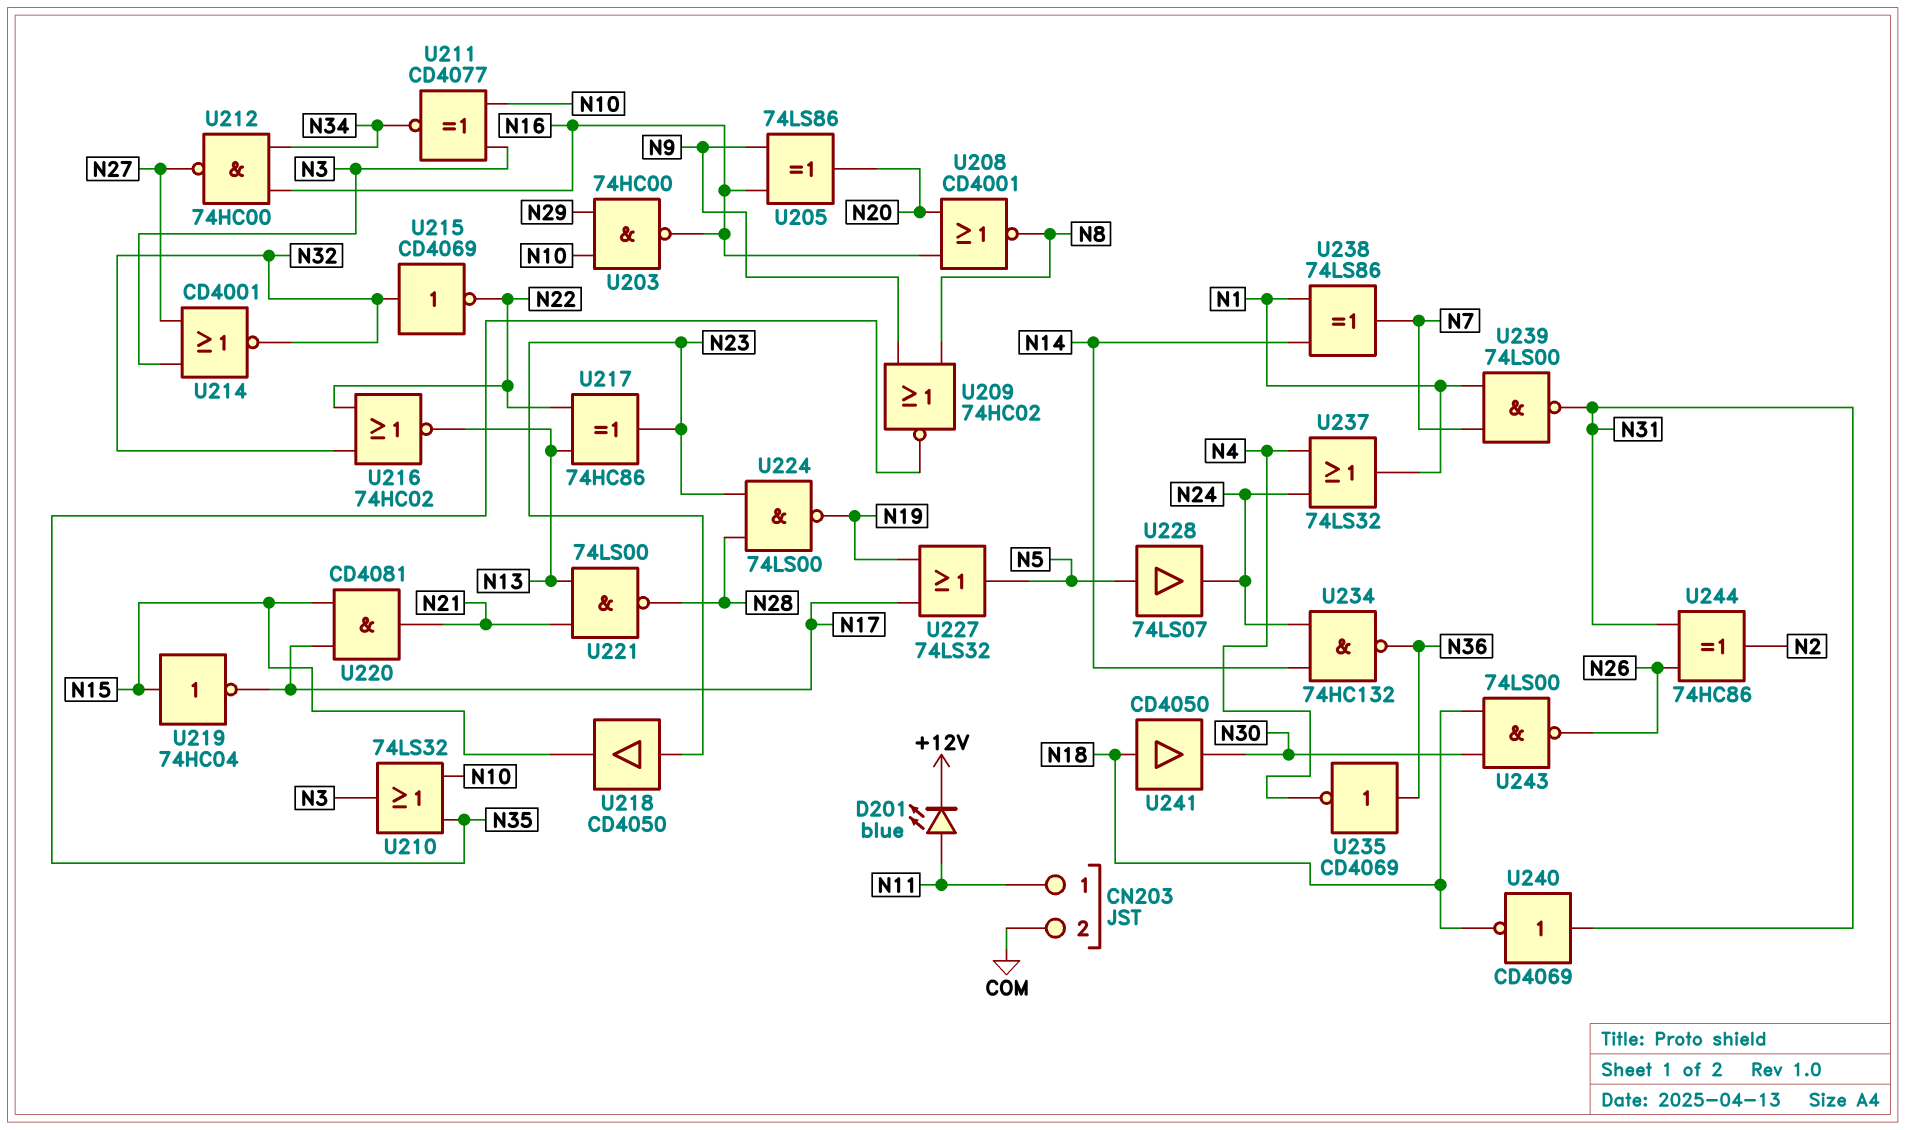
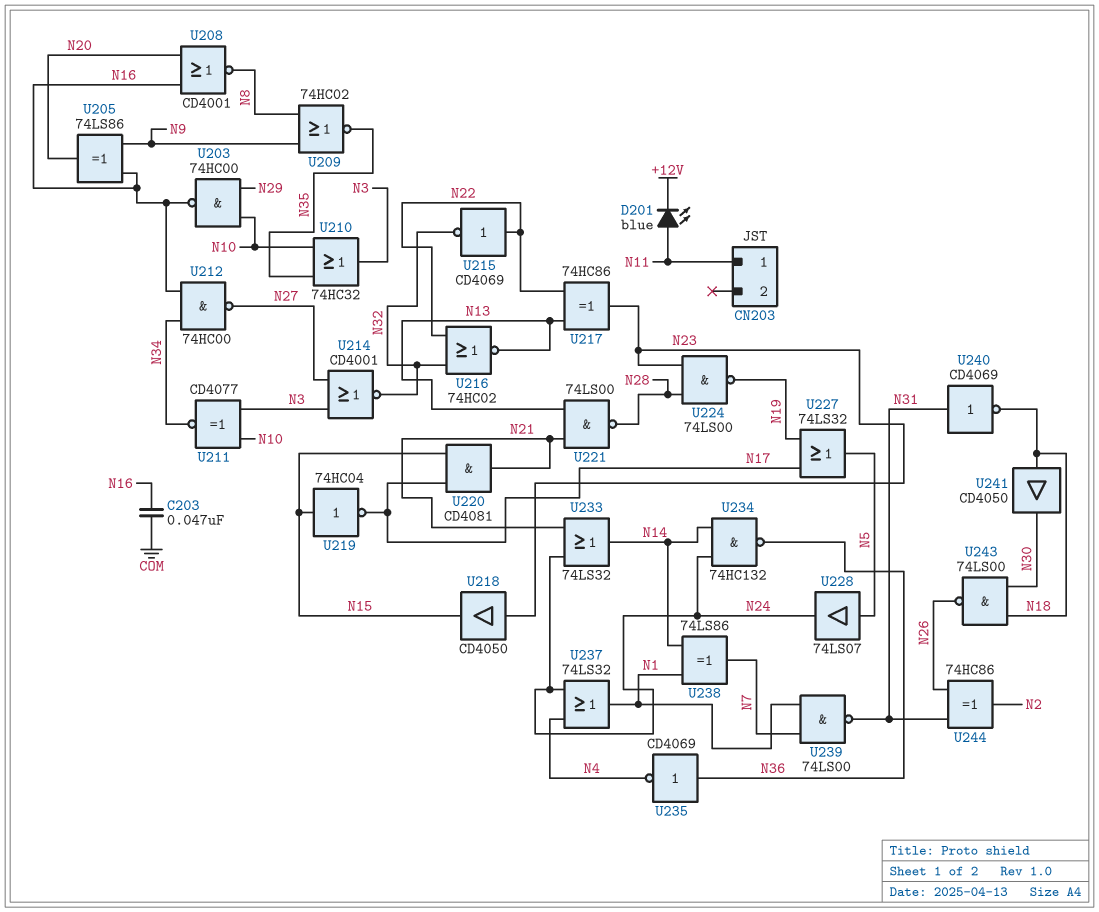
C203: none -> 47nF (COM, N16)
CN203 pin 2: COM -> none
U210: OR 74LS32 (in N10, in N35, out N3) -> OR 74HC32 (in N10, in N35, out N3)
U215: NOT CD4069 (in N32, out N22) -> NOT CD4069 (in N22, out N32)
U233: none -> OR 74LS32 (in N21, in N24, out N14)

